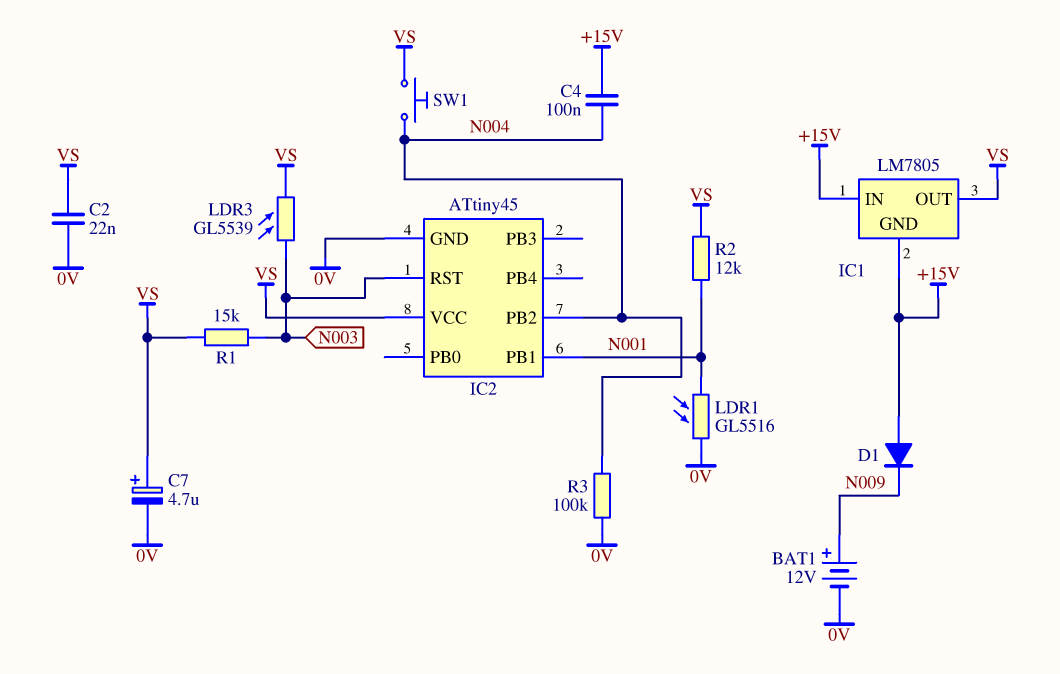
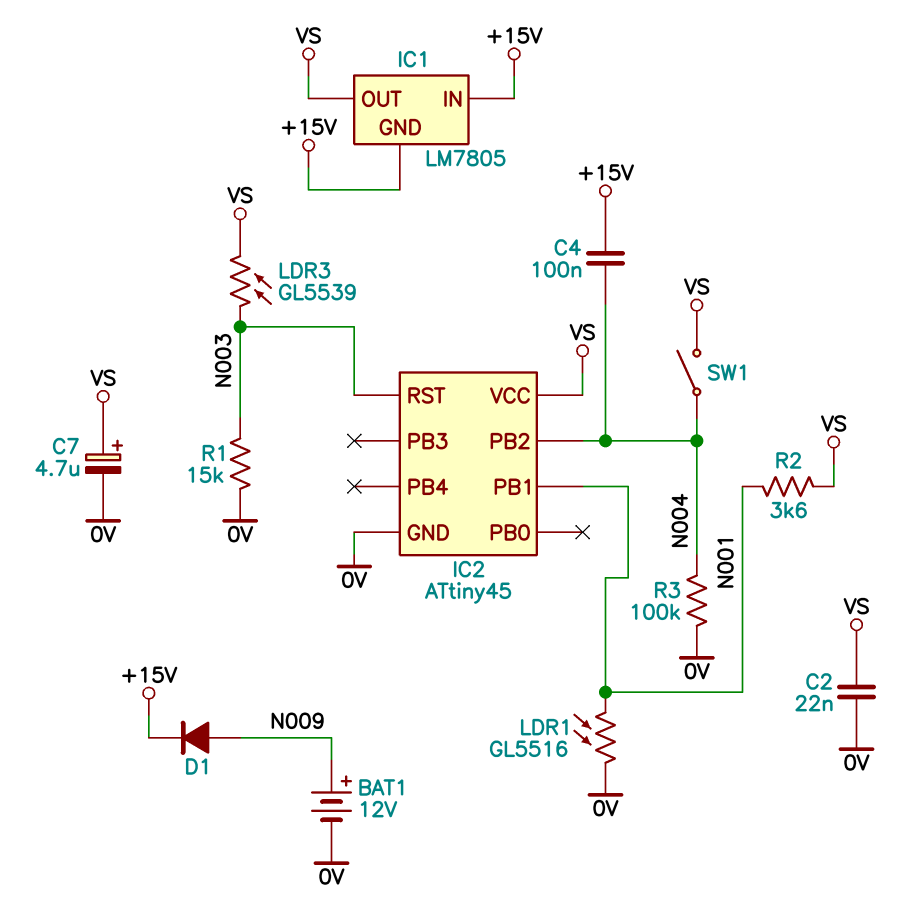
D1: diode (A +15V, K N009) -> diode (A N009, K +15V)
R1: 15k (N003, VS) -> 15k (0V, N003)
R2: 12k (N001, VS) -> 3.6k (N001, VS)
SW1: button (N004, VS) -> switch (N004, VS)

